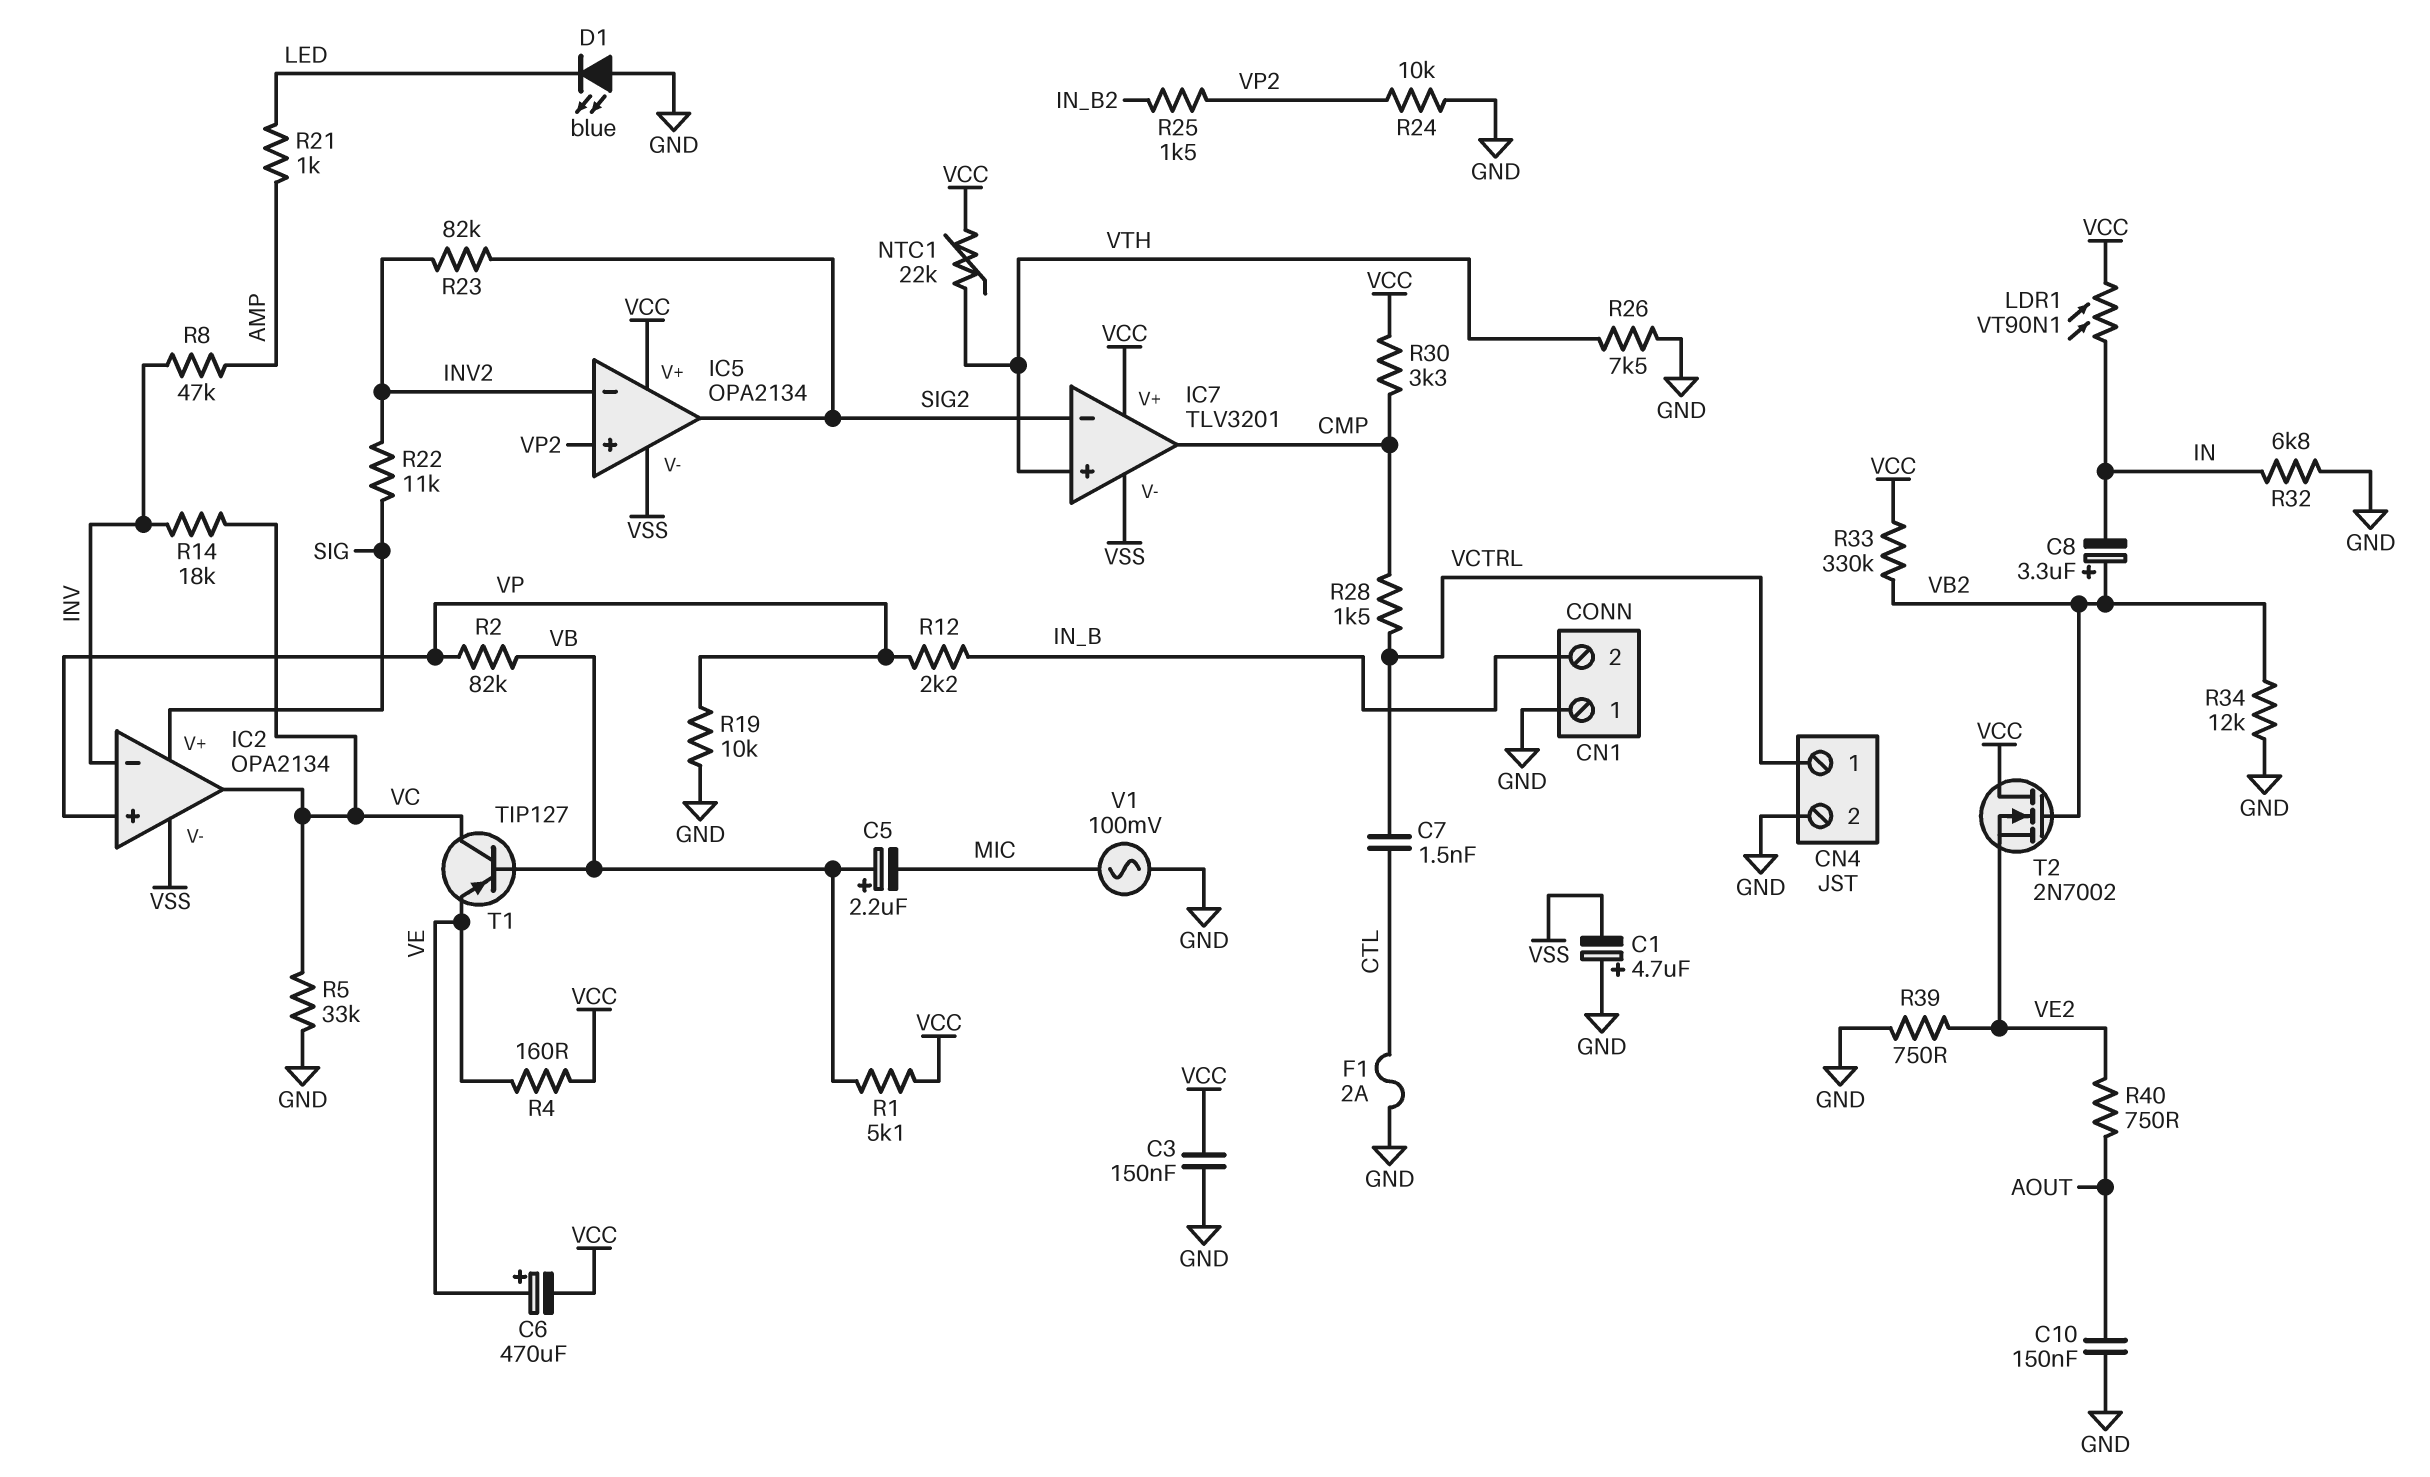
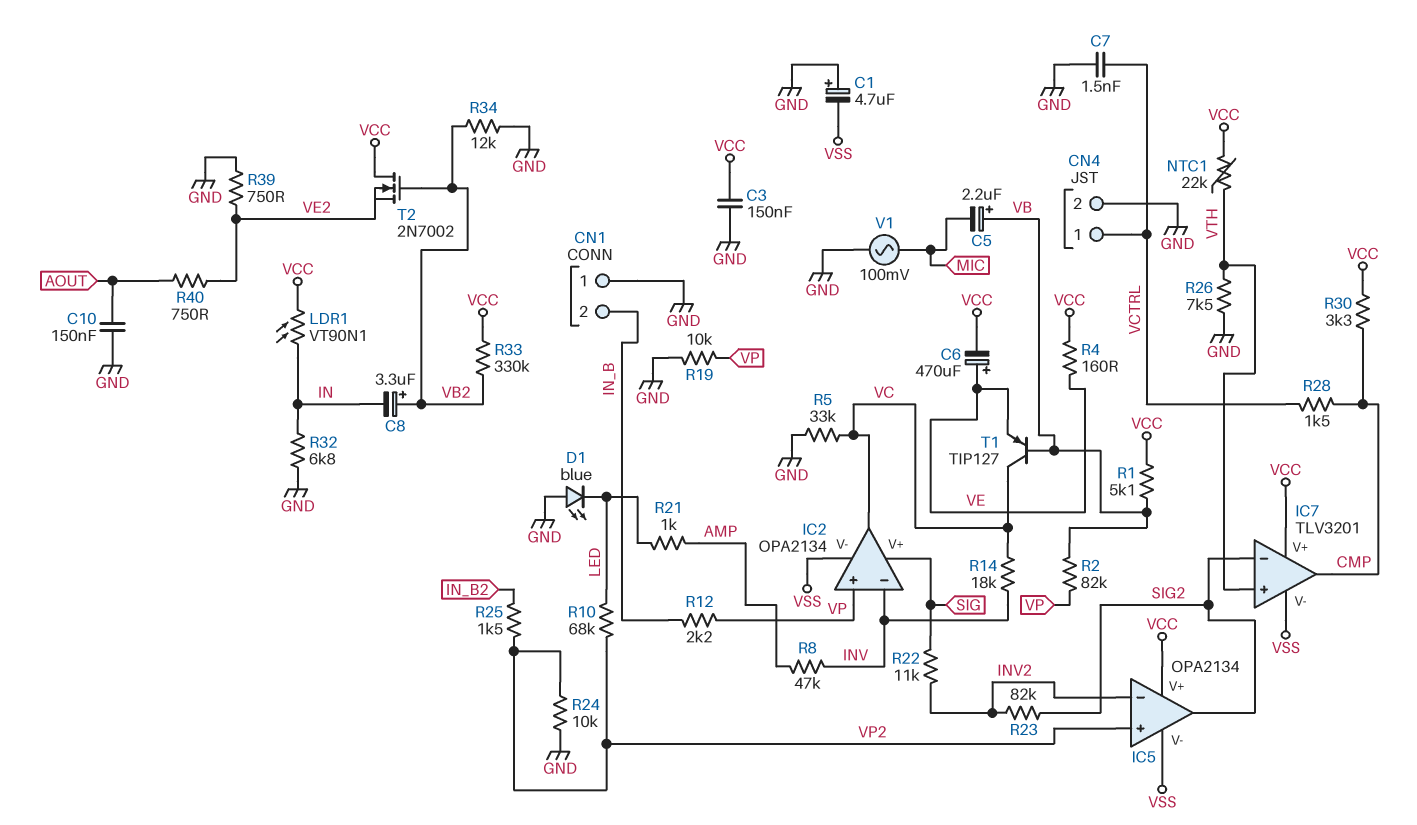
C7: 1.5nF (CTL, VCTRL) -> 1.5nF (GND, VCTRL)
F1: 2A (CTL, GND) -> none
R10: none -> 68k (LED, VP2)

